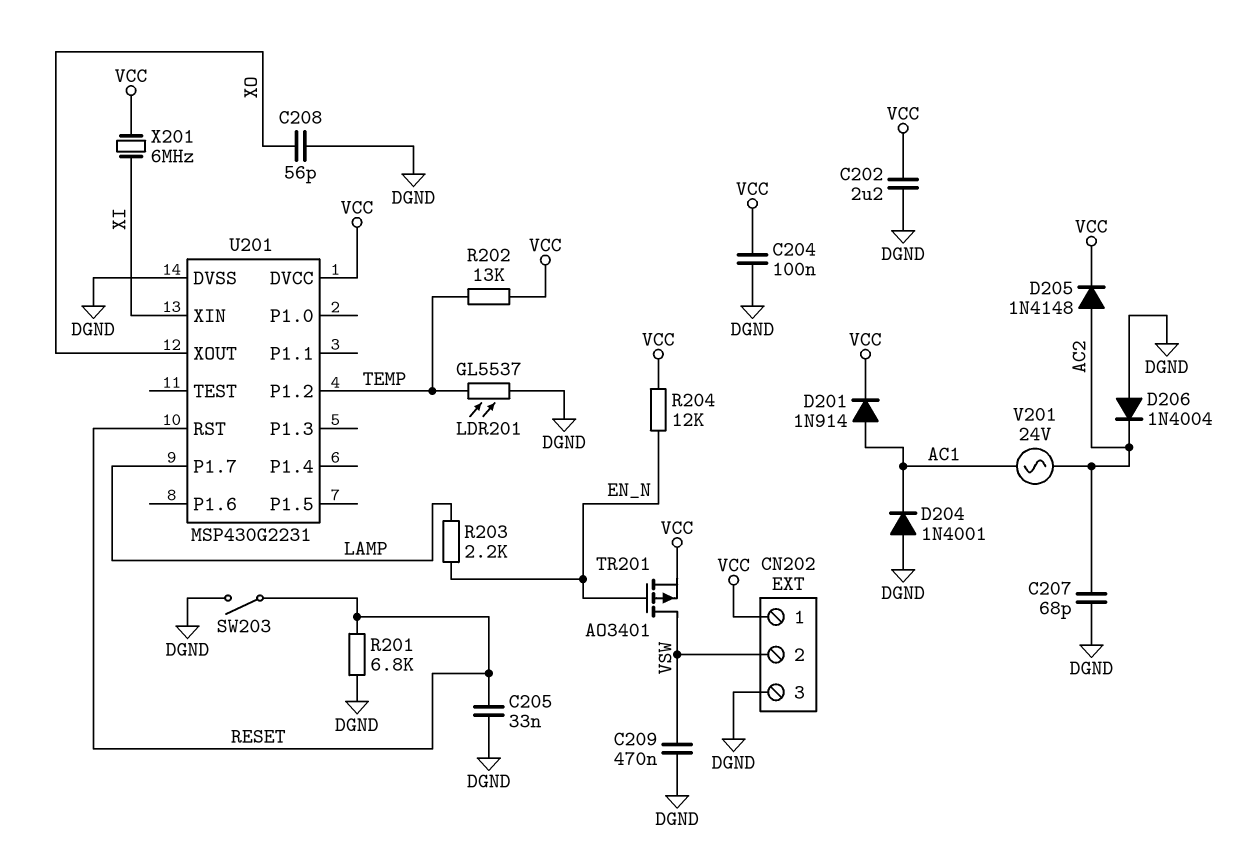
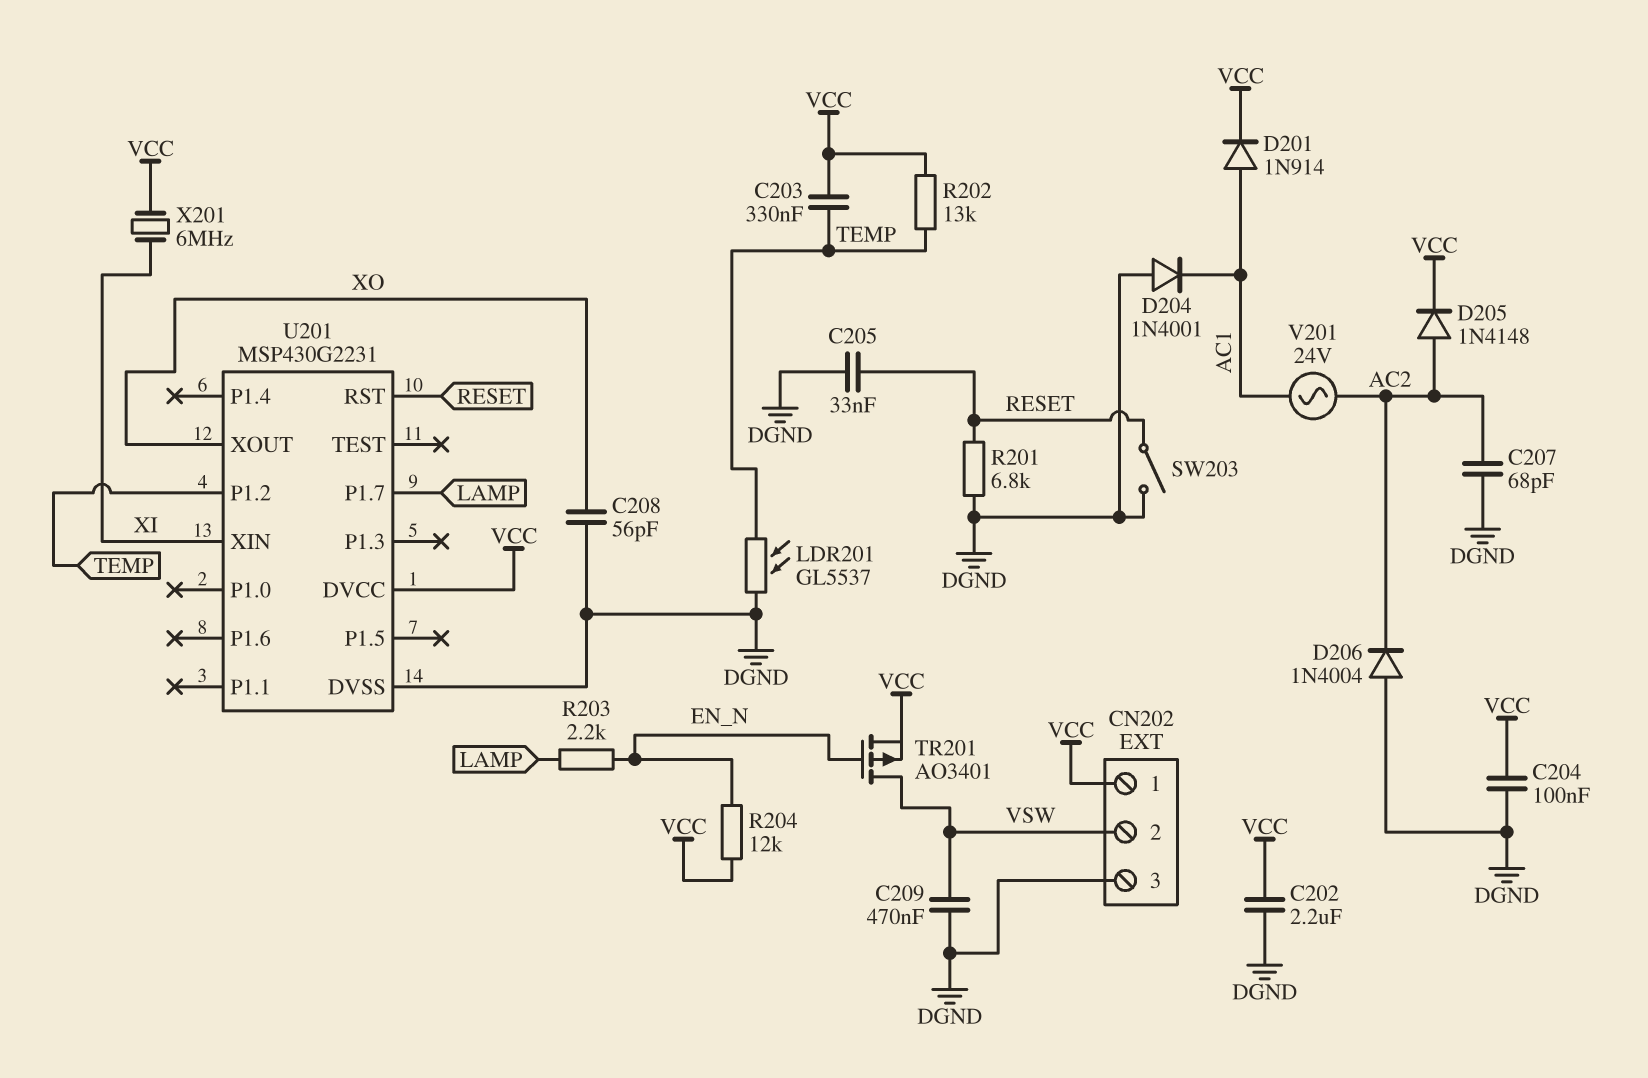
C203: none -> 330nF (TEMP, VCC)

